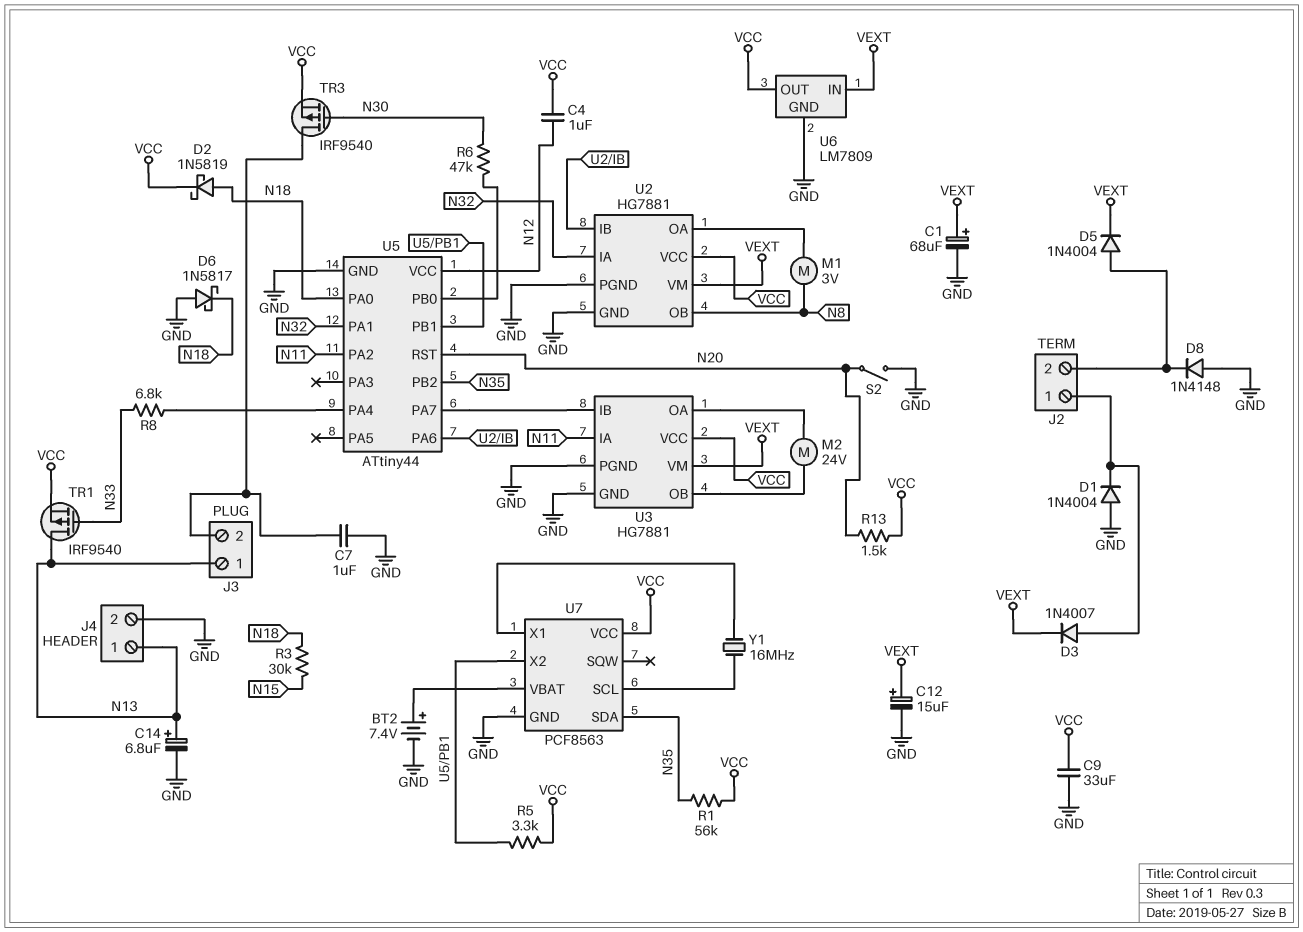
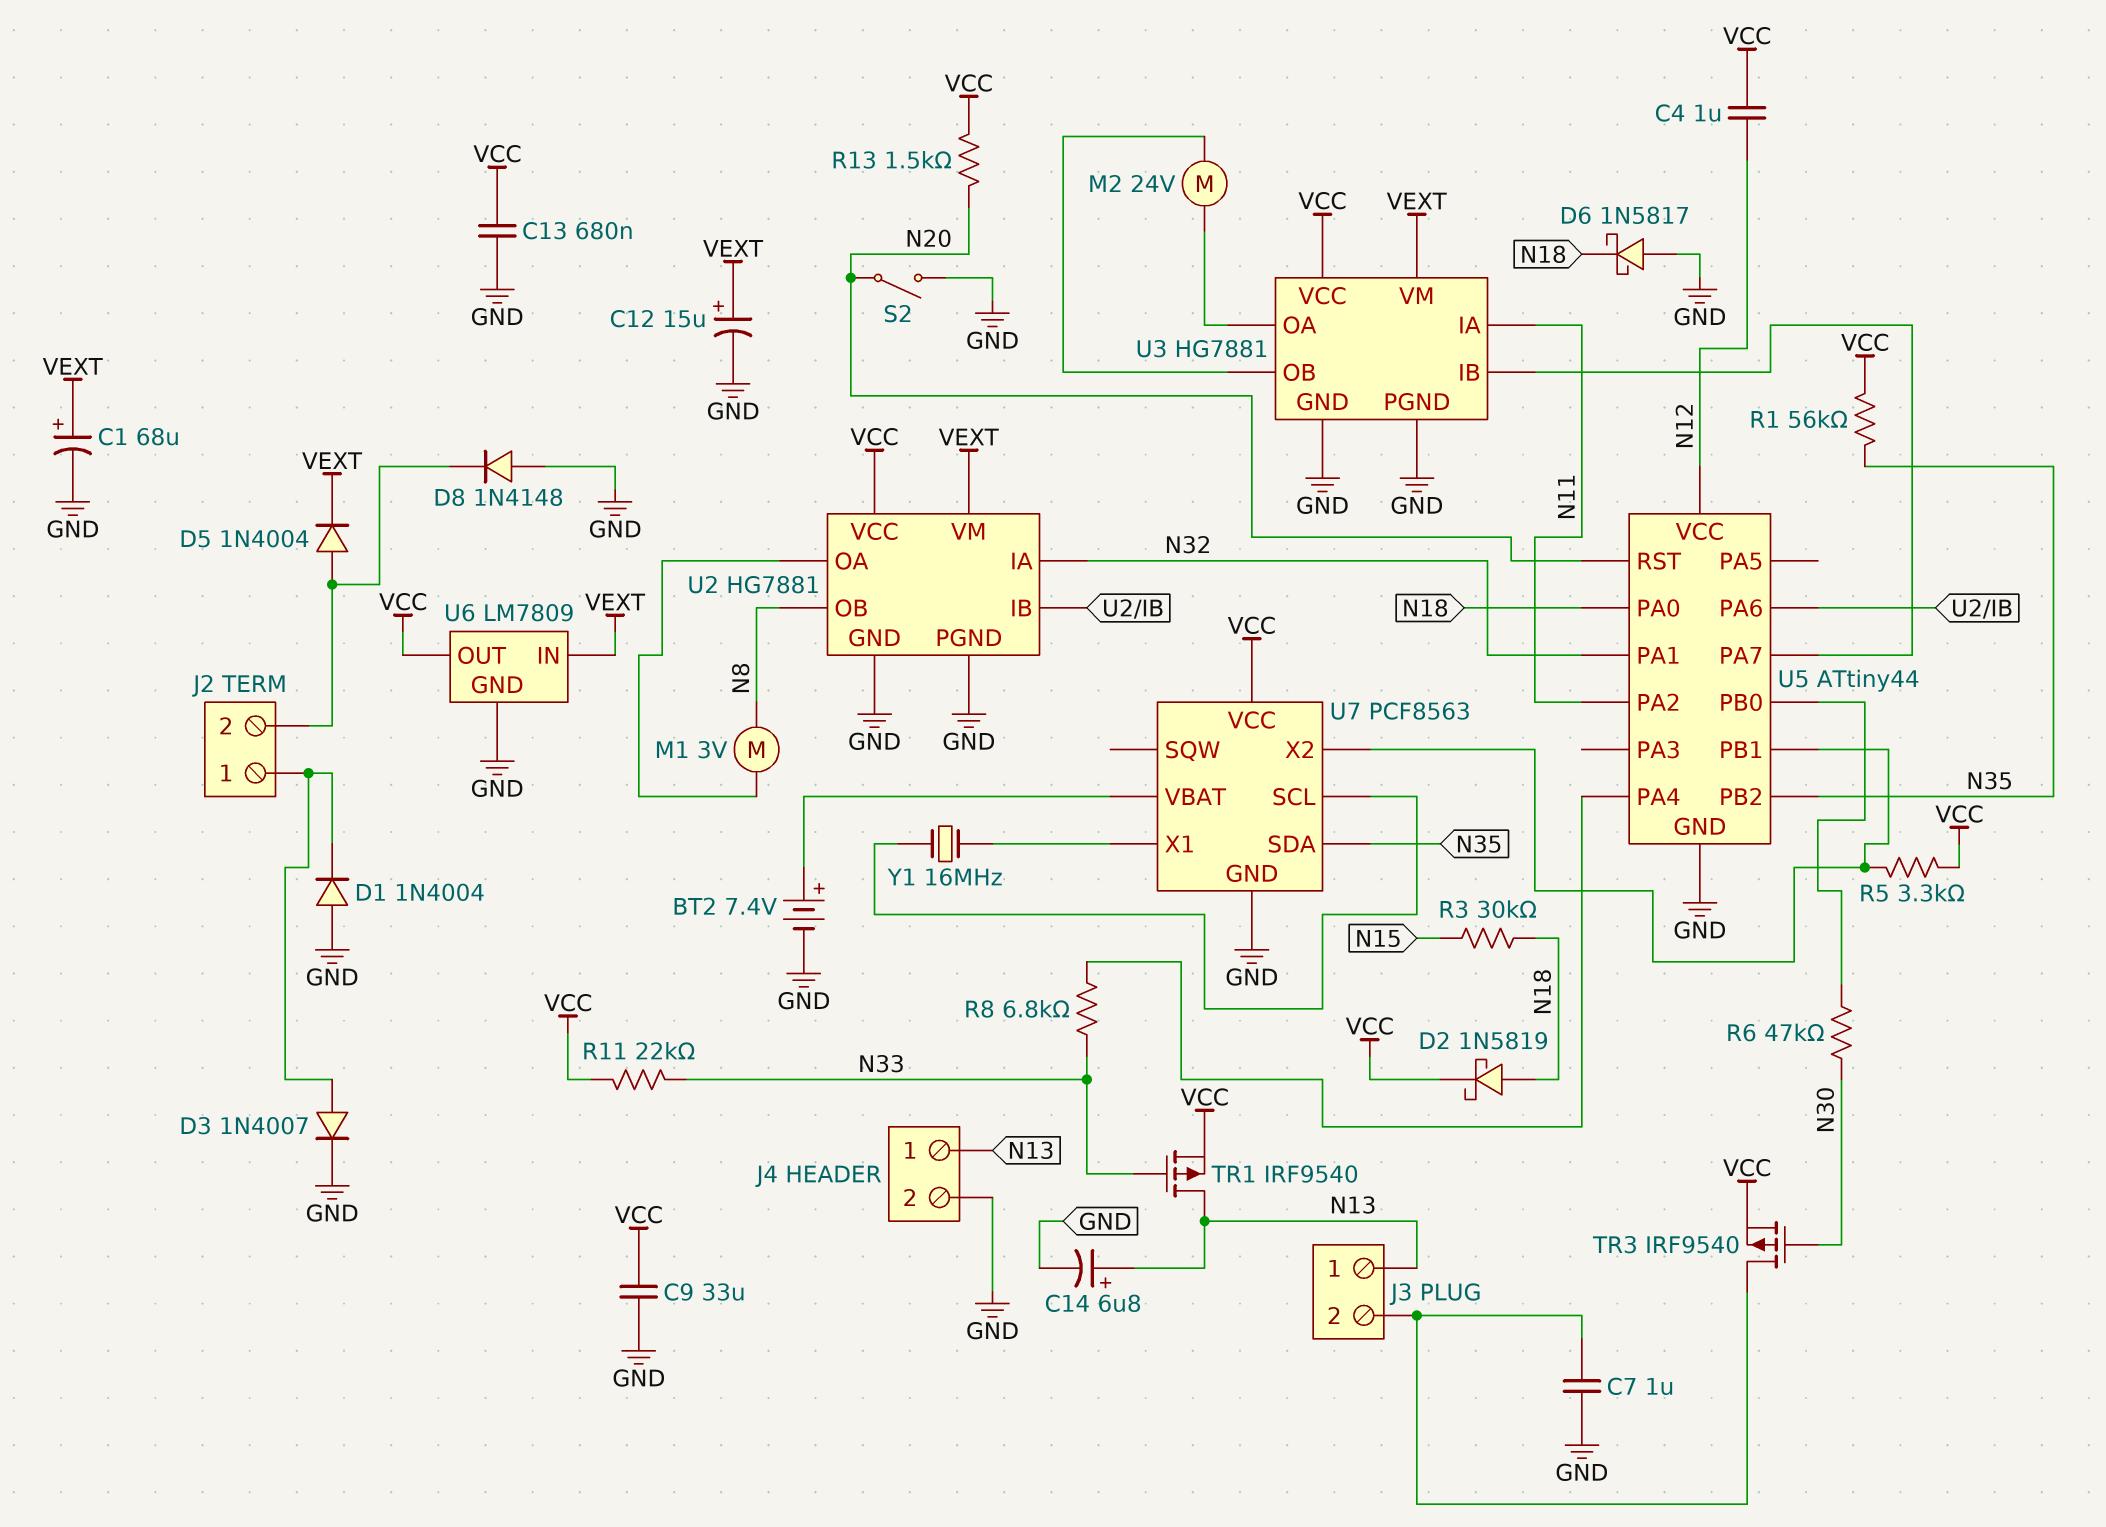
C13: none -> 680nF (GND, VCC)
D3: diode 1N4007 (A J2/1, K VEXT) -> diode 1N4007 (A J2/1, K GND)
R11: none -> 22k (N33, VCC)

